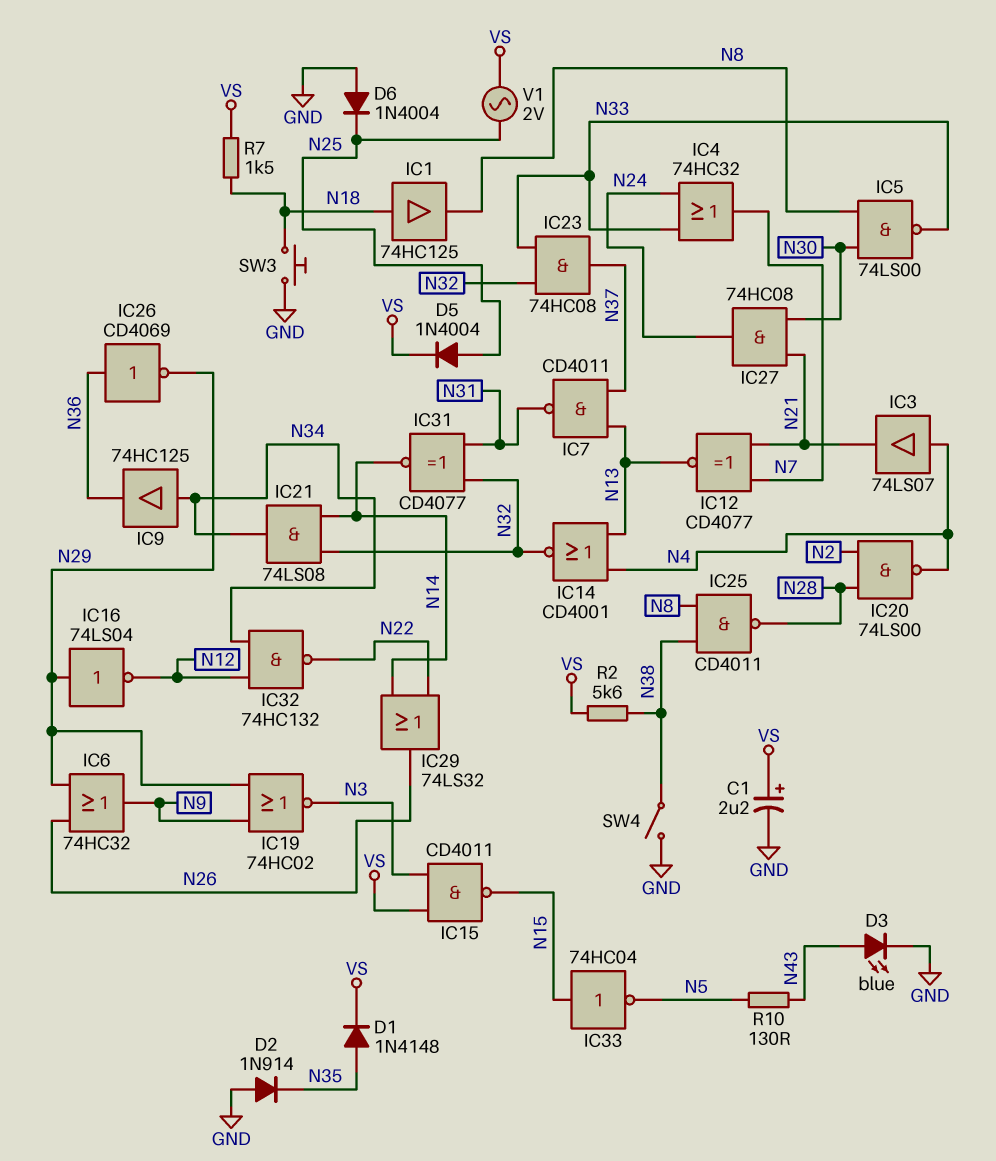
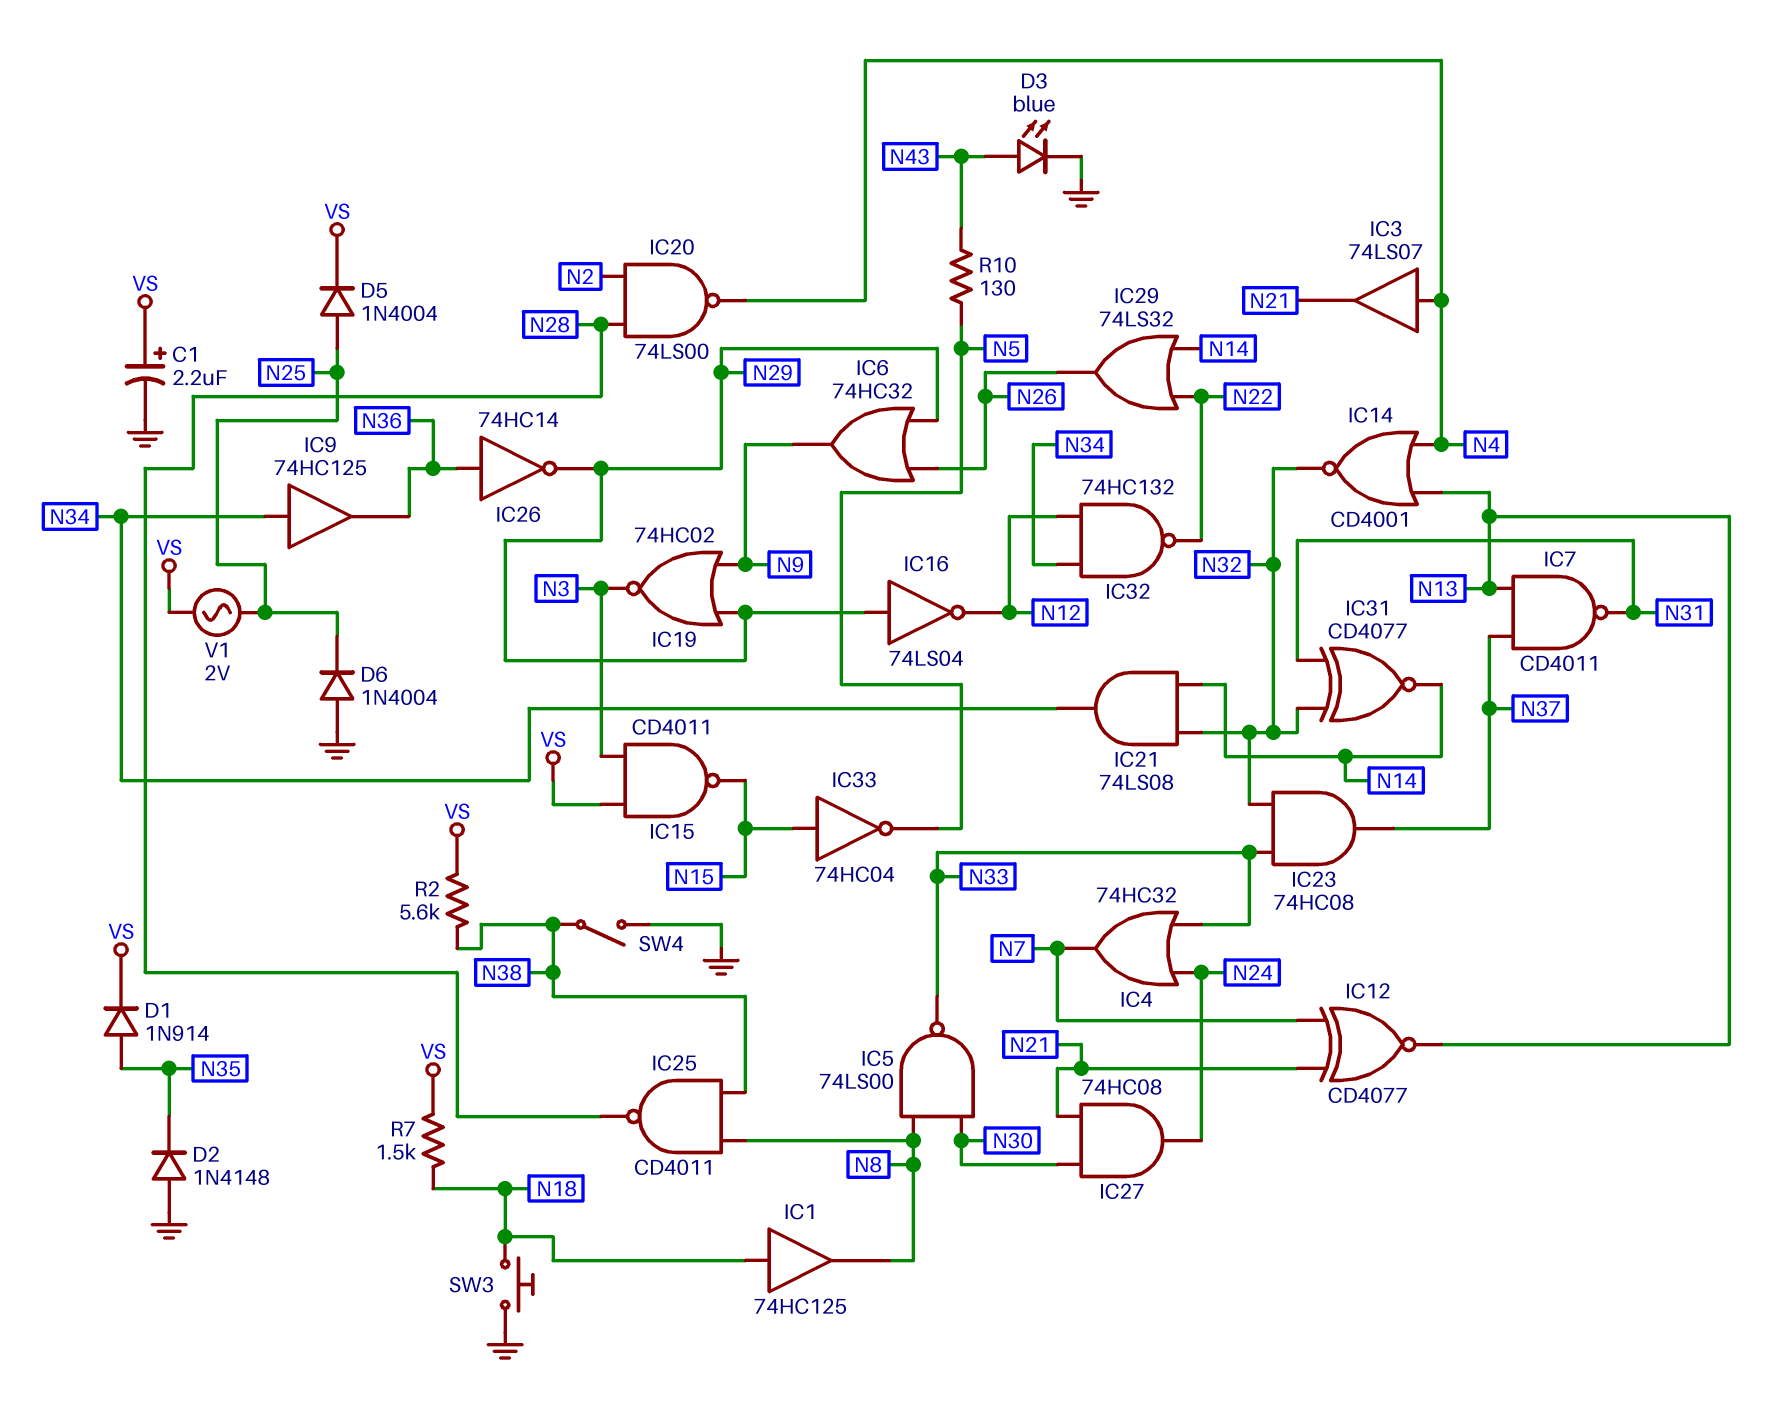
D1: diode 1N4148 (A N35, K VS) -> diode 1N914 (A N35, K VS)
D2: diode 1N914 (A GND, K N35) -> diode 1N4148 (A GND, K N35)
IC26: NOT CD4069 (in N36, out N29) -> NOT 74HC14 (in N36, out N29)

